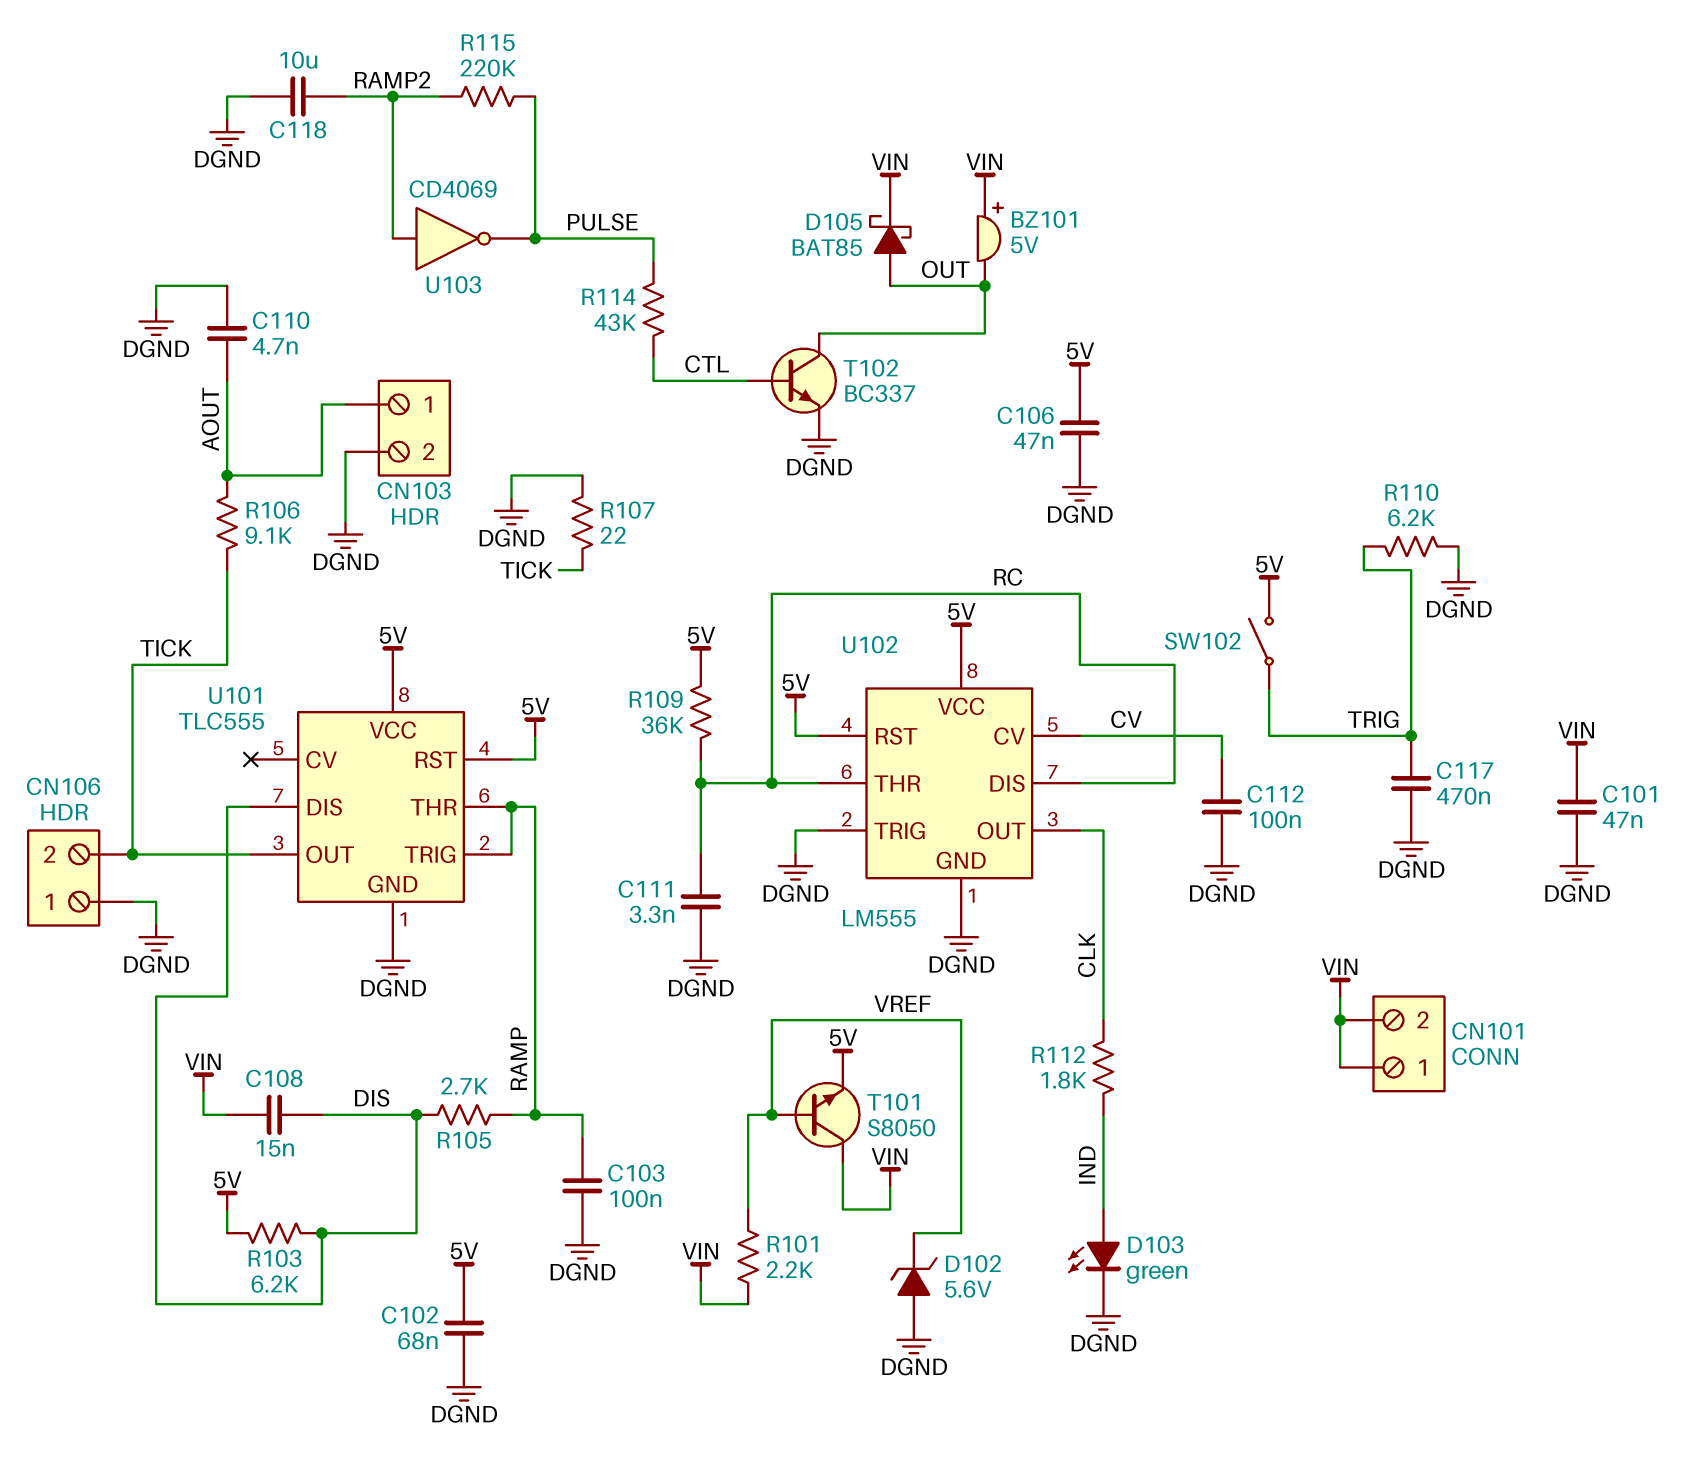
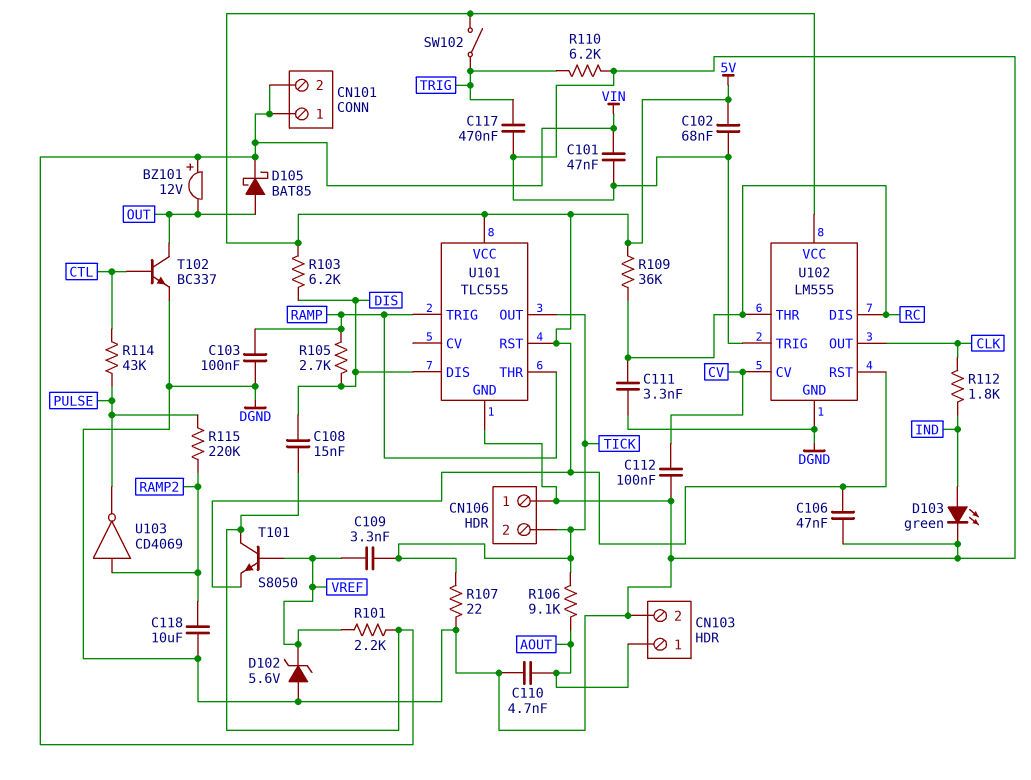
BZ101: buzzer 5V (plus VIN, minus OUT) -> buzzer 12V (plus VIN, minus OUT)
C109: none -> 3.3nF (TICK, VREF)

